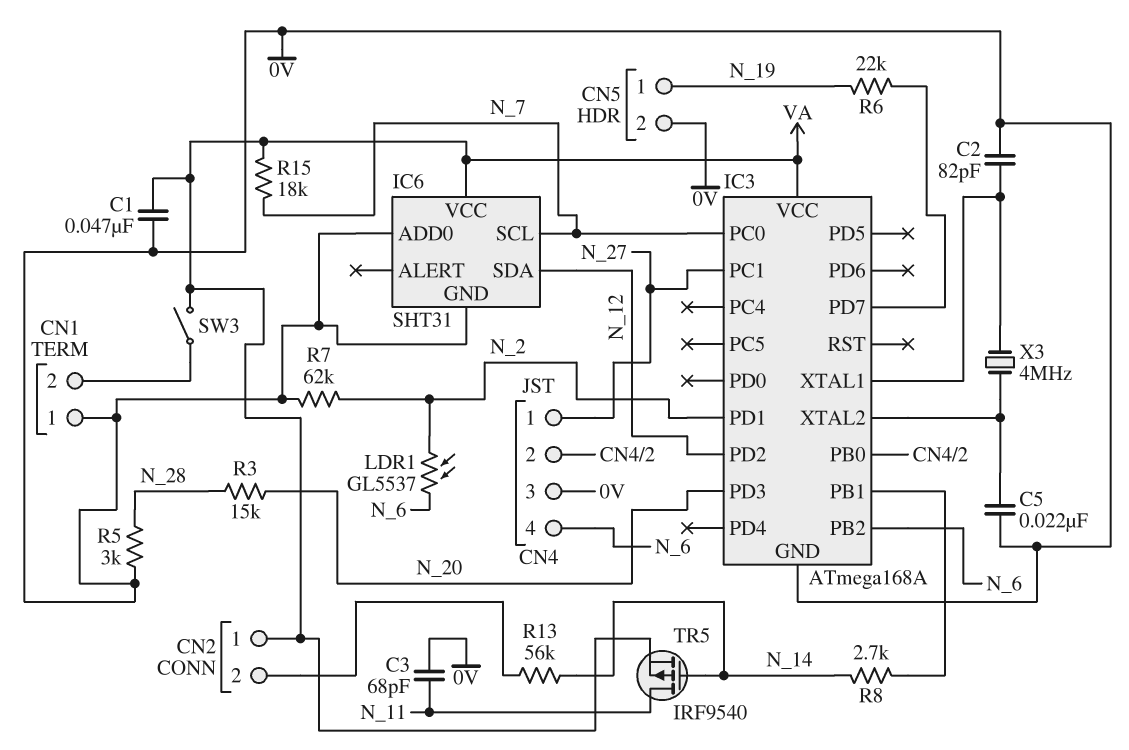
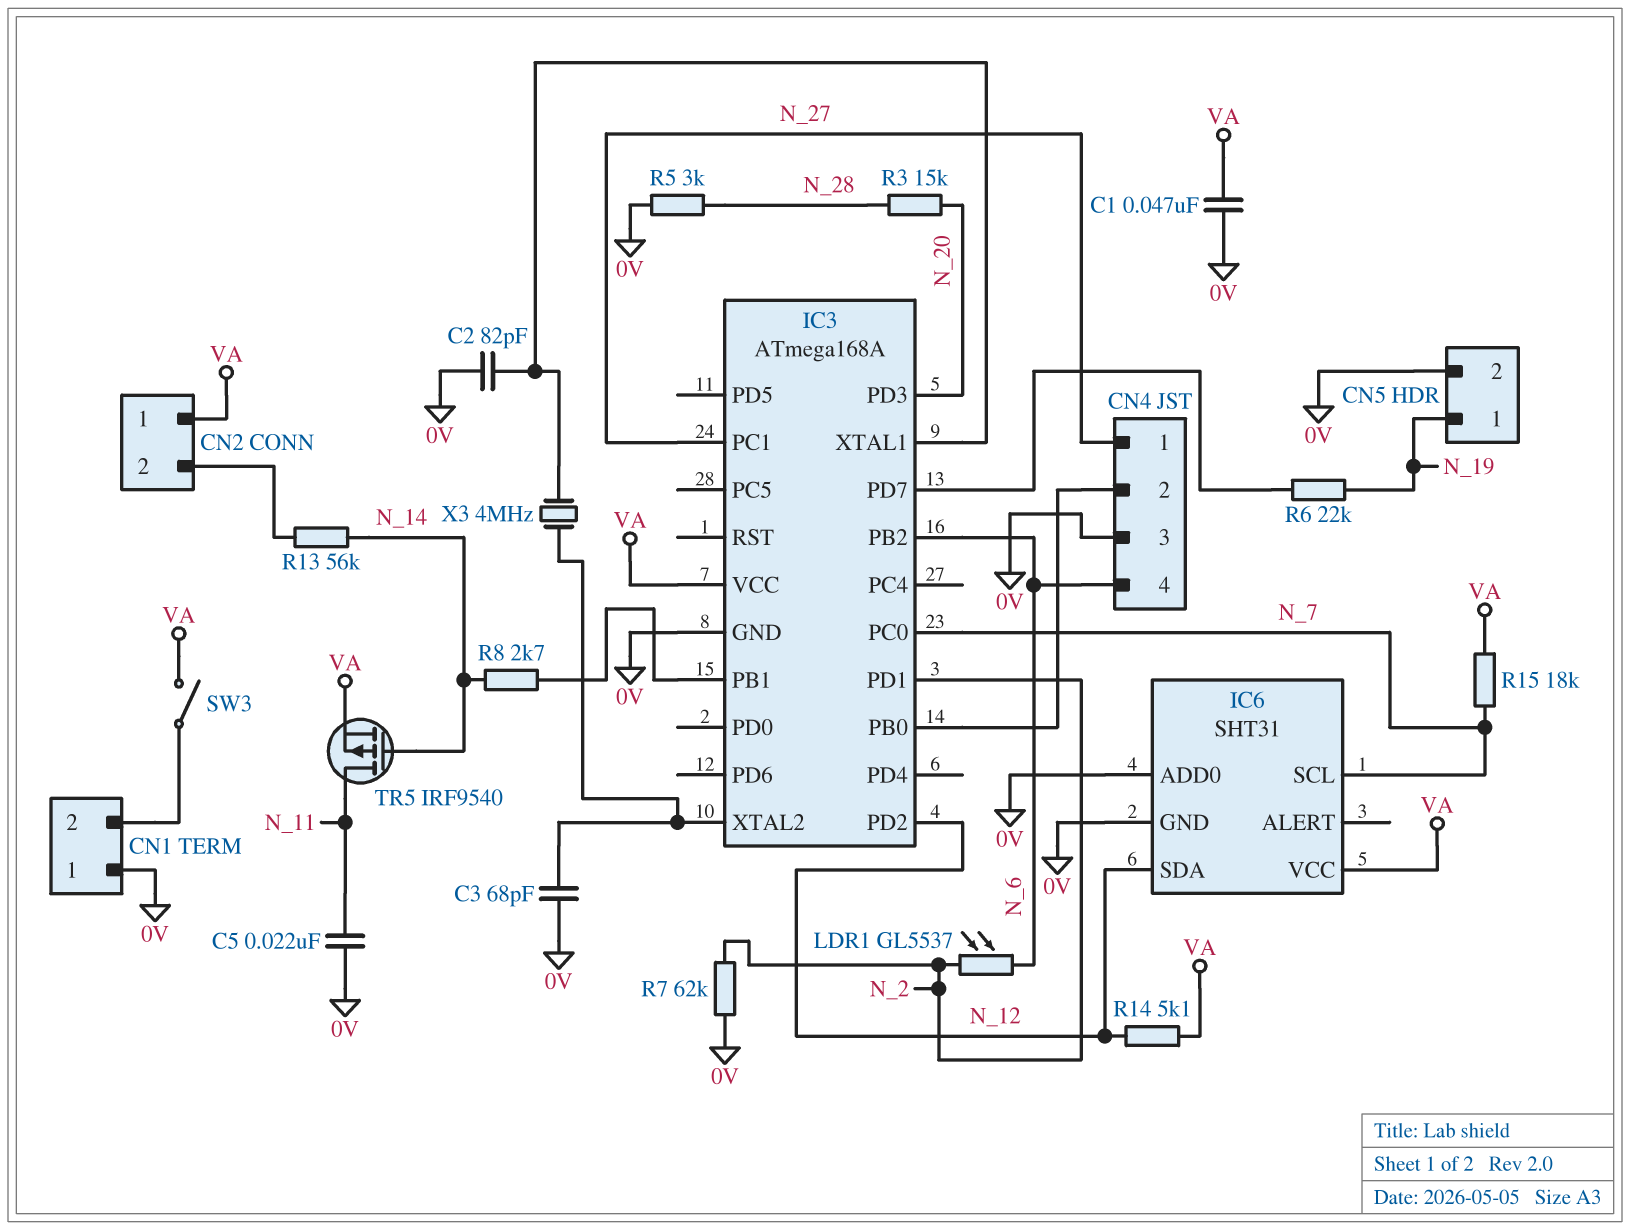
C3: 68pF (0V, N_11) -> 68pF (0V, IC3/XTAL2)
C5: 22nF (0V, IC3/XTAL2) -> 22nF (0V, N_11)
R14: none -> 5.1k (N_12, VA)

